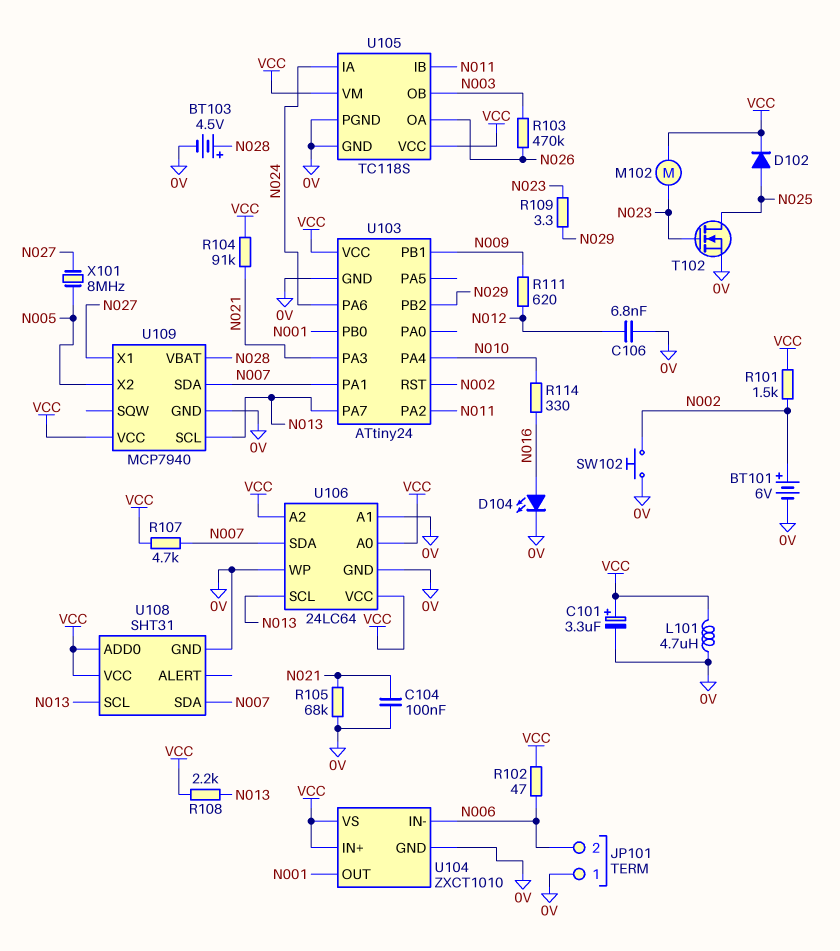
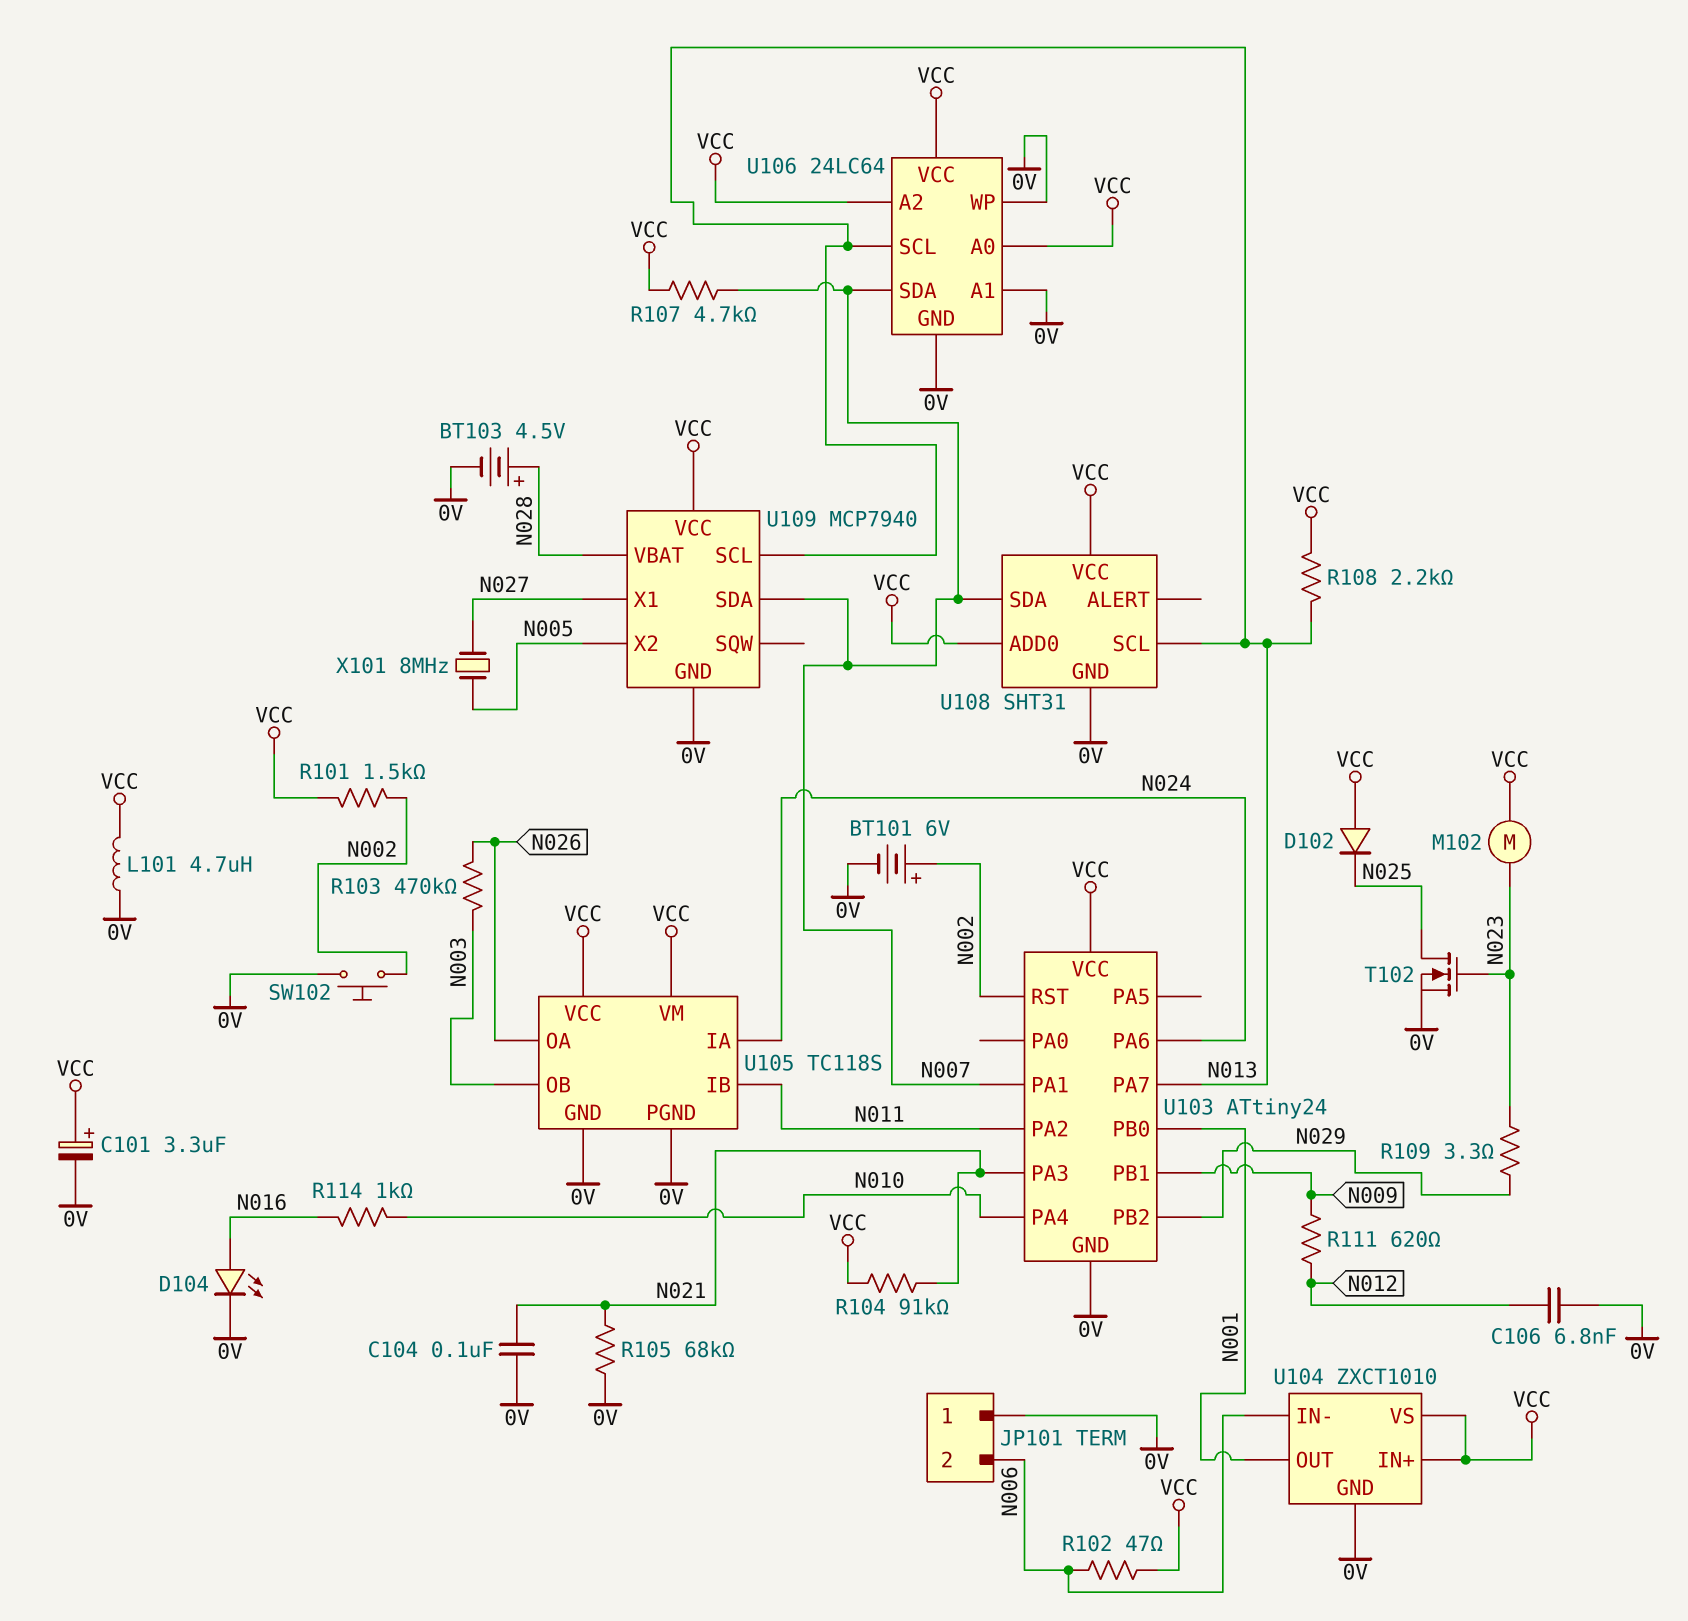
D102: diode (A N025, K VCC) -> diode (A VCC, K N025)
R114: 330 (N010, N016) -> 1k (N010, N016)

